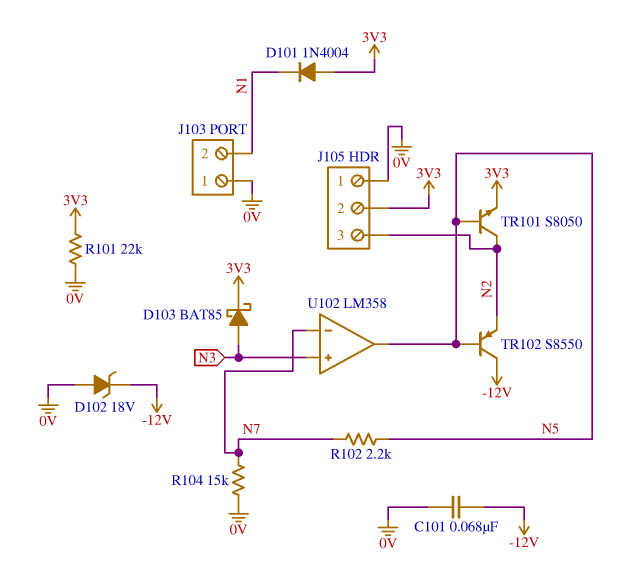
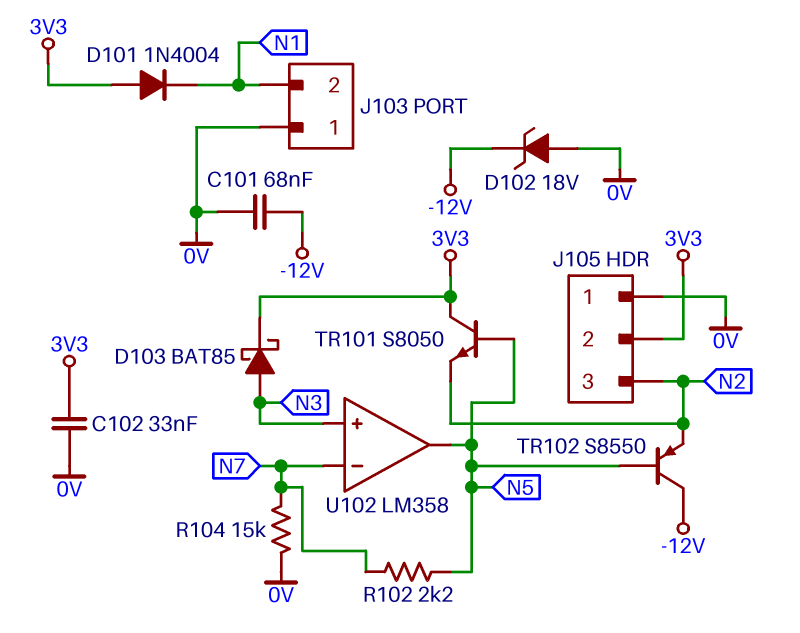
C102: none -> 33nF (0V, 3V3)
R101: 22k (0V, 3V3) -> none
TR101: NPN S8050 (B N5, C N2, E 3V3) -> NPN S8050 (B N5, C 3V3, E N2)

